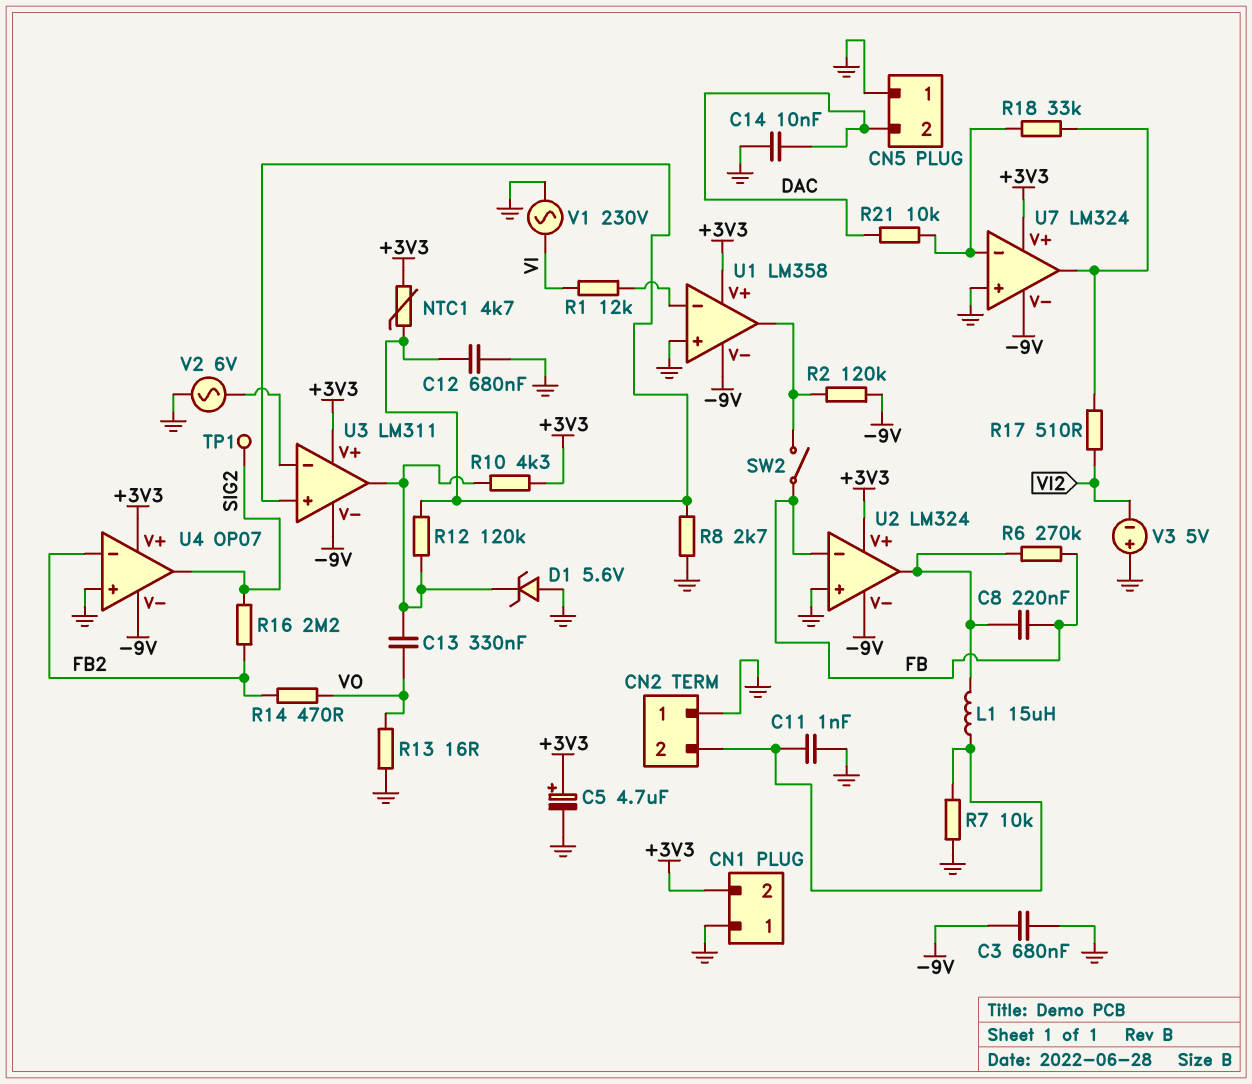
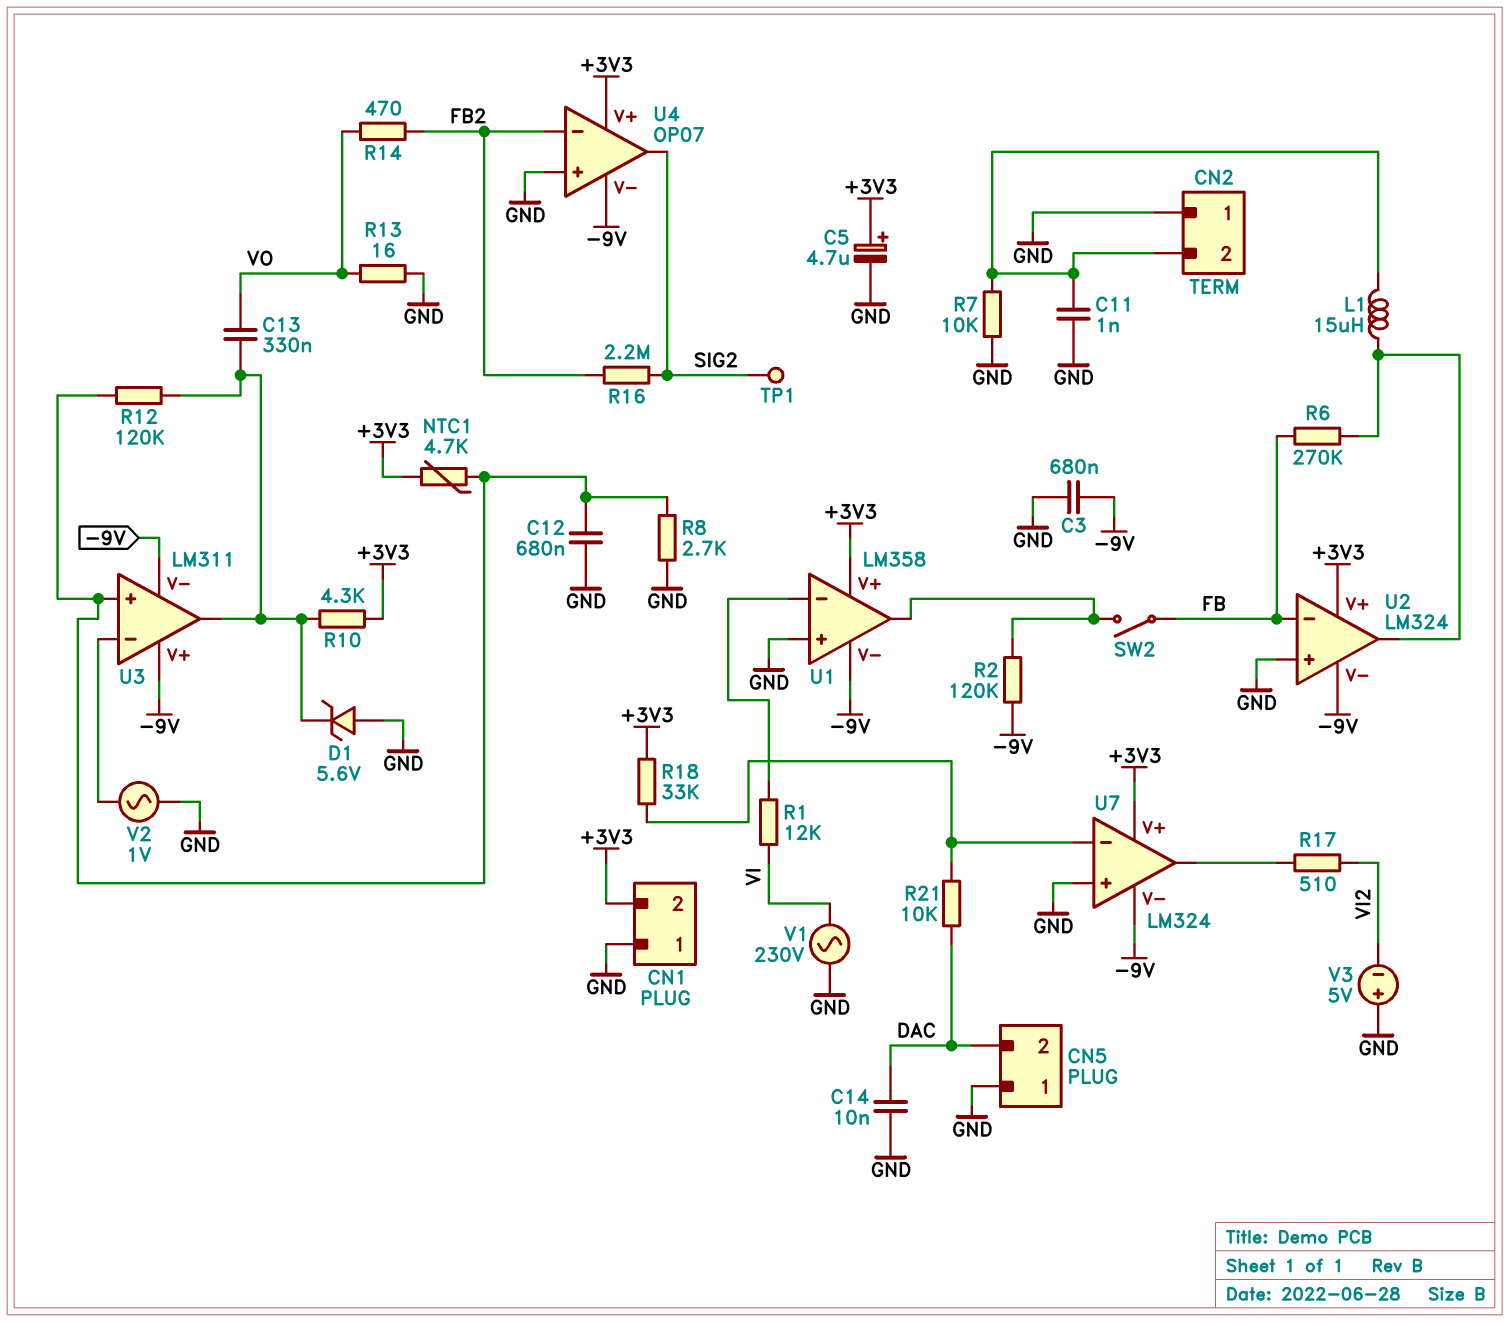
C8: 220nF (FB, U2/out) -> none
R18: 33k (U7/in-, U7/out) -> 33k (+3V3, U7/in-)
U3 pin V+: +3V3 -> -9V
V2: AC 6V (GND, U3/in-) -> AC 1V (GND, U3/in-)

